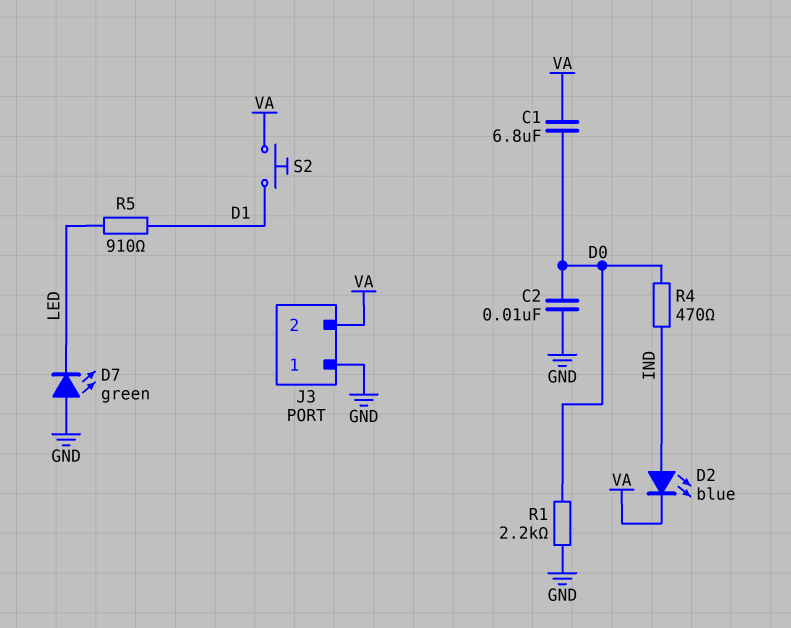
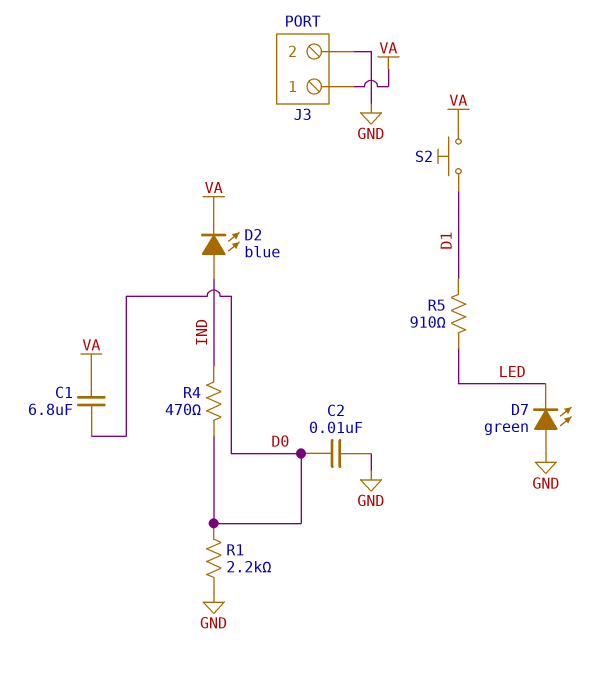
J3 pin 1: GND -> VA
J3 pin 2: VA -> GND

